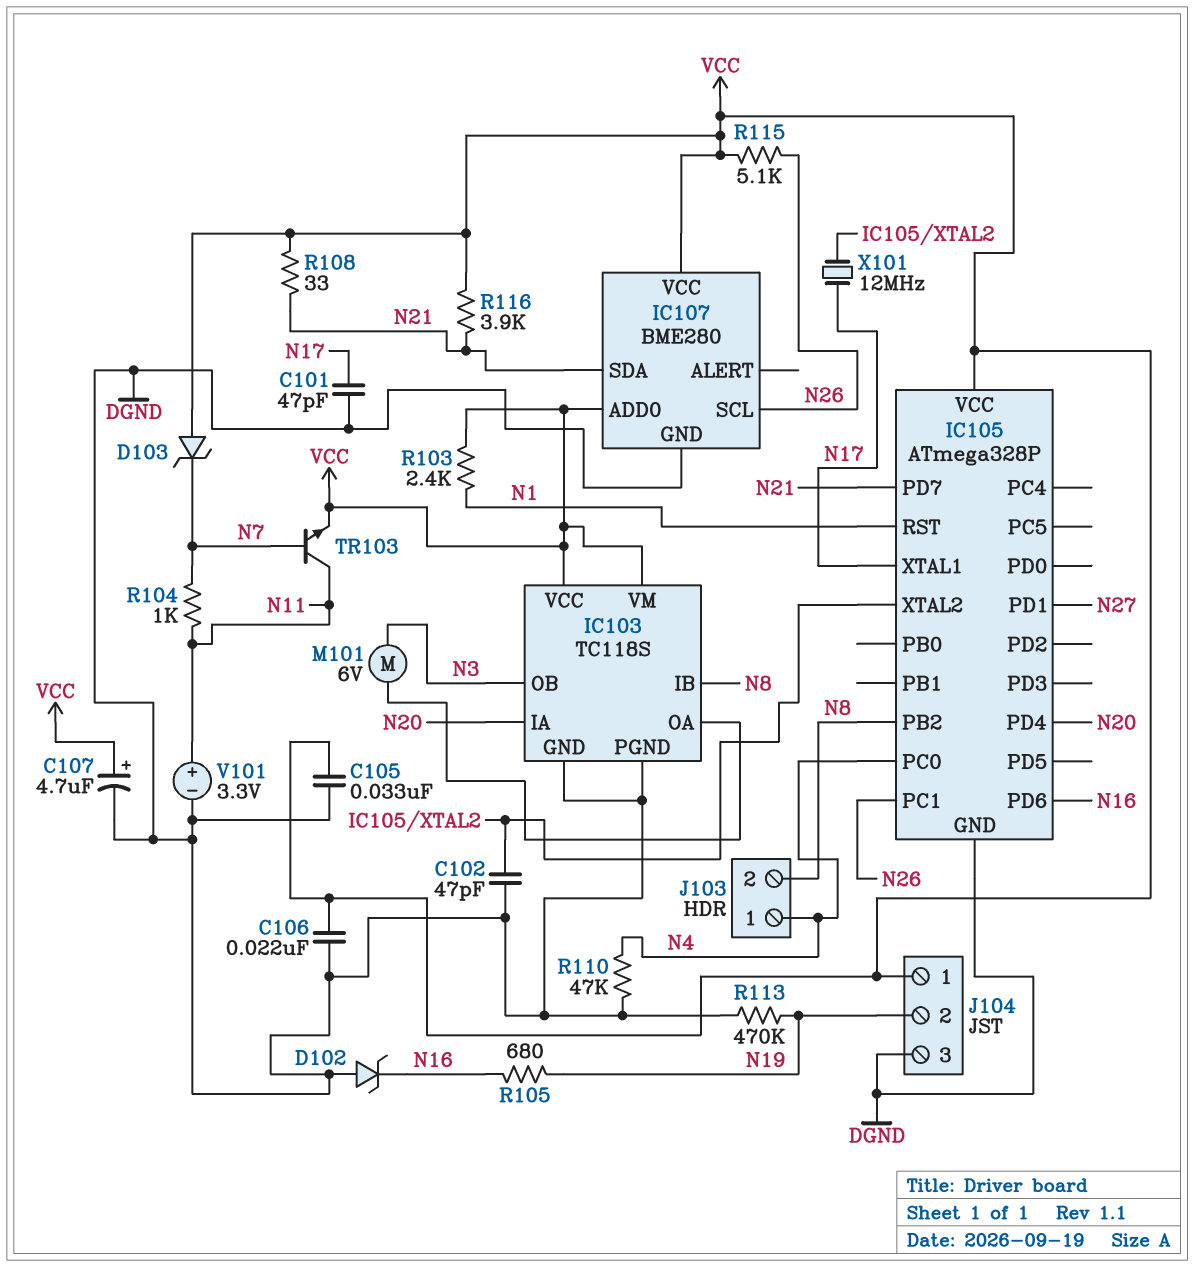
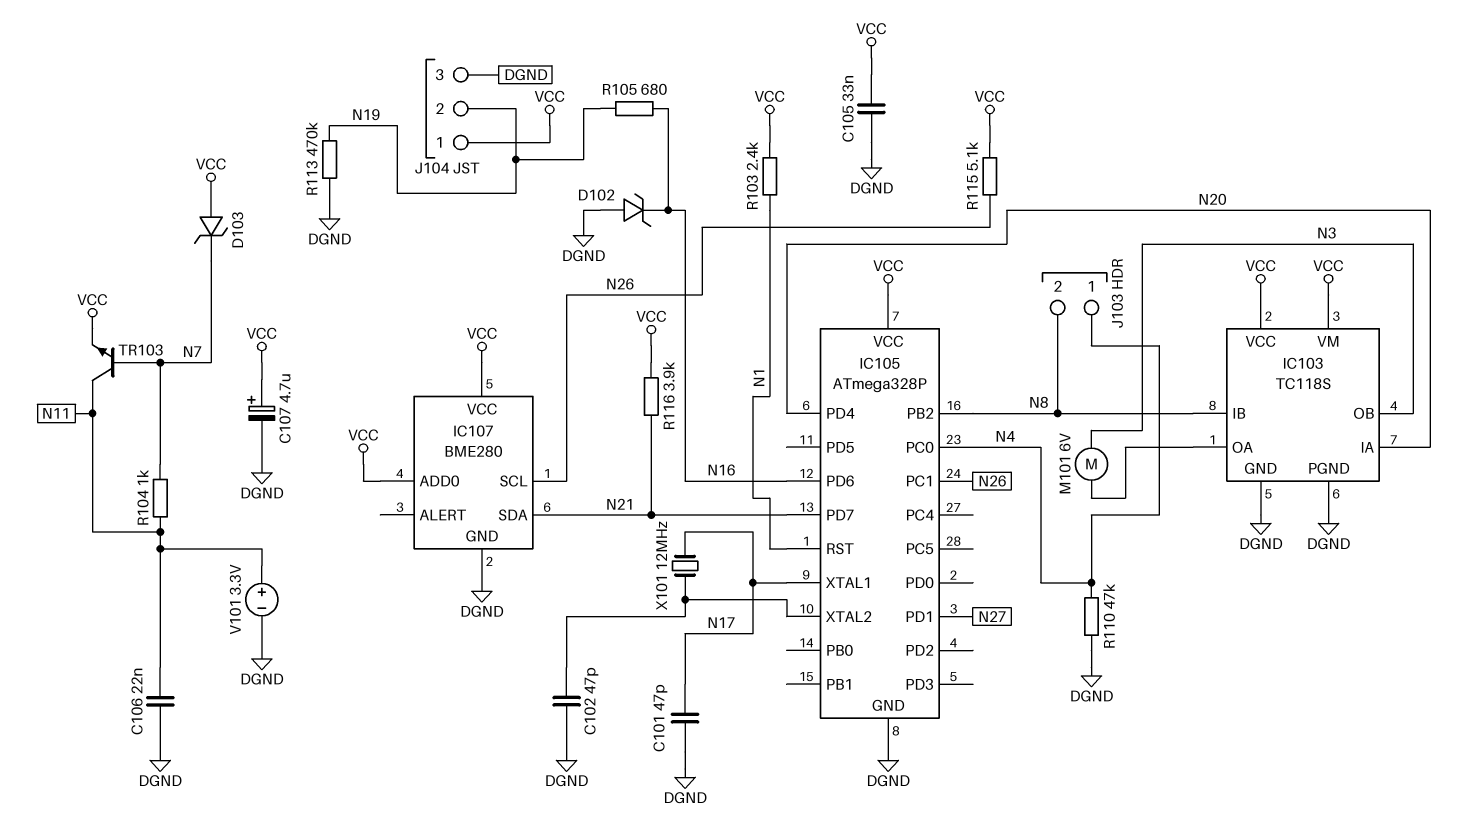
C106: 22nF (DGND, VCC) -> 22nF (DGND, N11)
R108: 33 (N21, VCC) -> none

